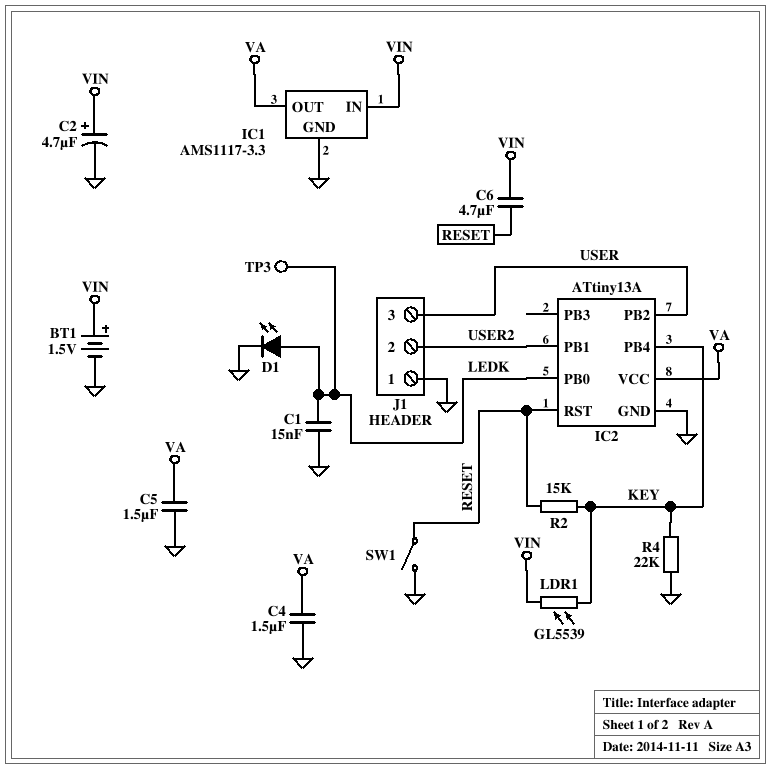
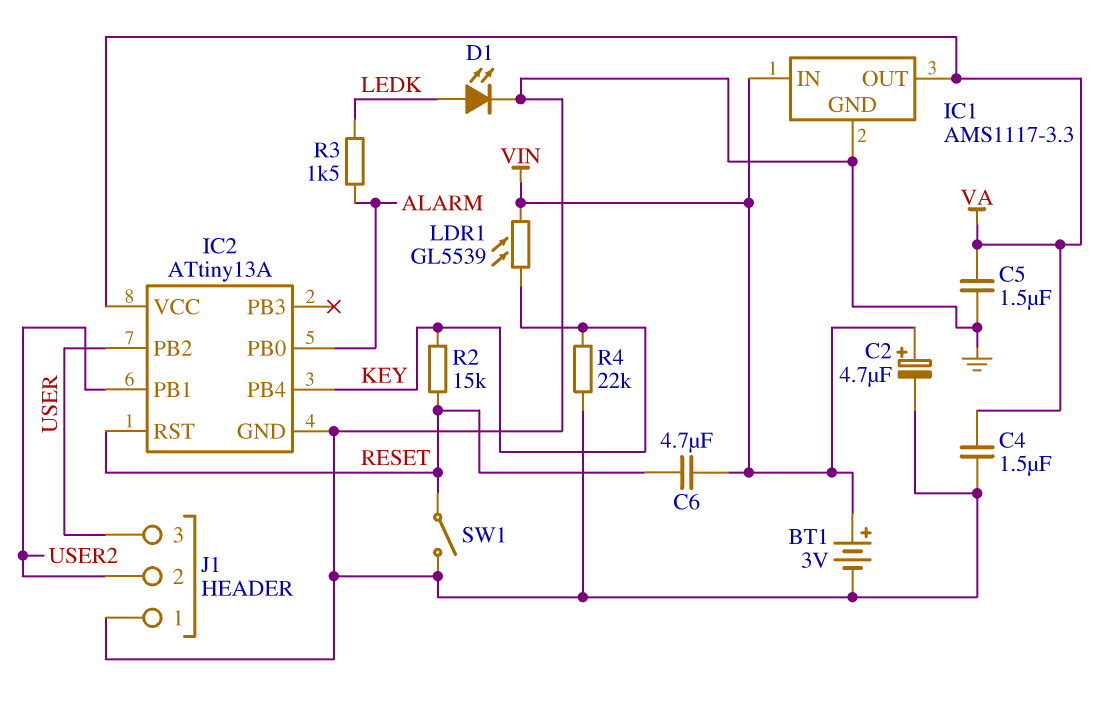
BT1: 1.5V (plus VIN, minus GND) -> 3V (plus VIN, minus GND)
C1: 15nF (GND, LEDK) -> none
IC2 pin PB0: LEDK -> ALARM
R3: none -> 1.5k (ALARM, LEDK)
TP3: test point (LEDK) -> none

